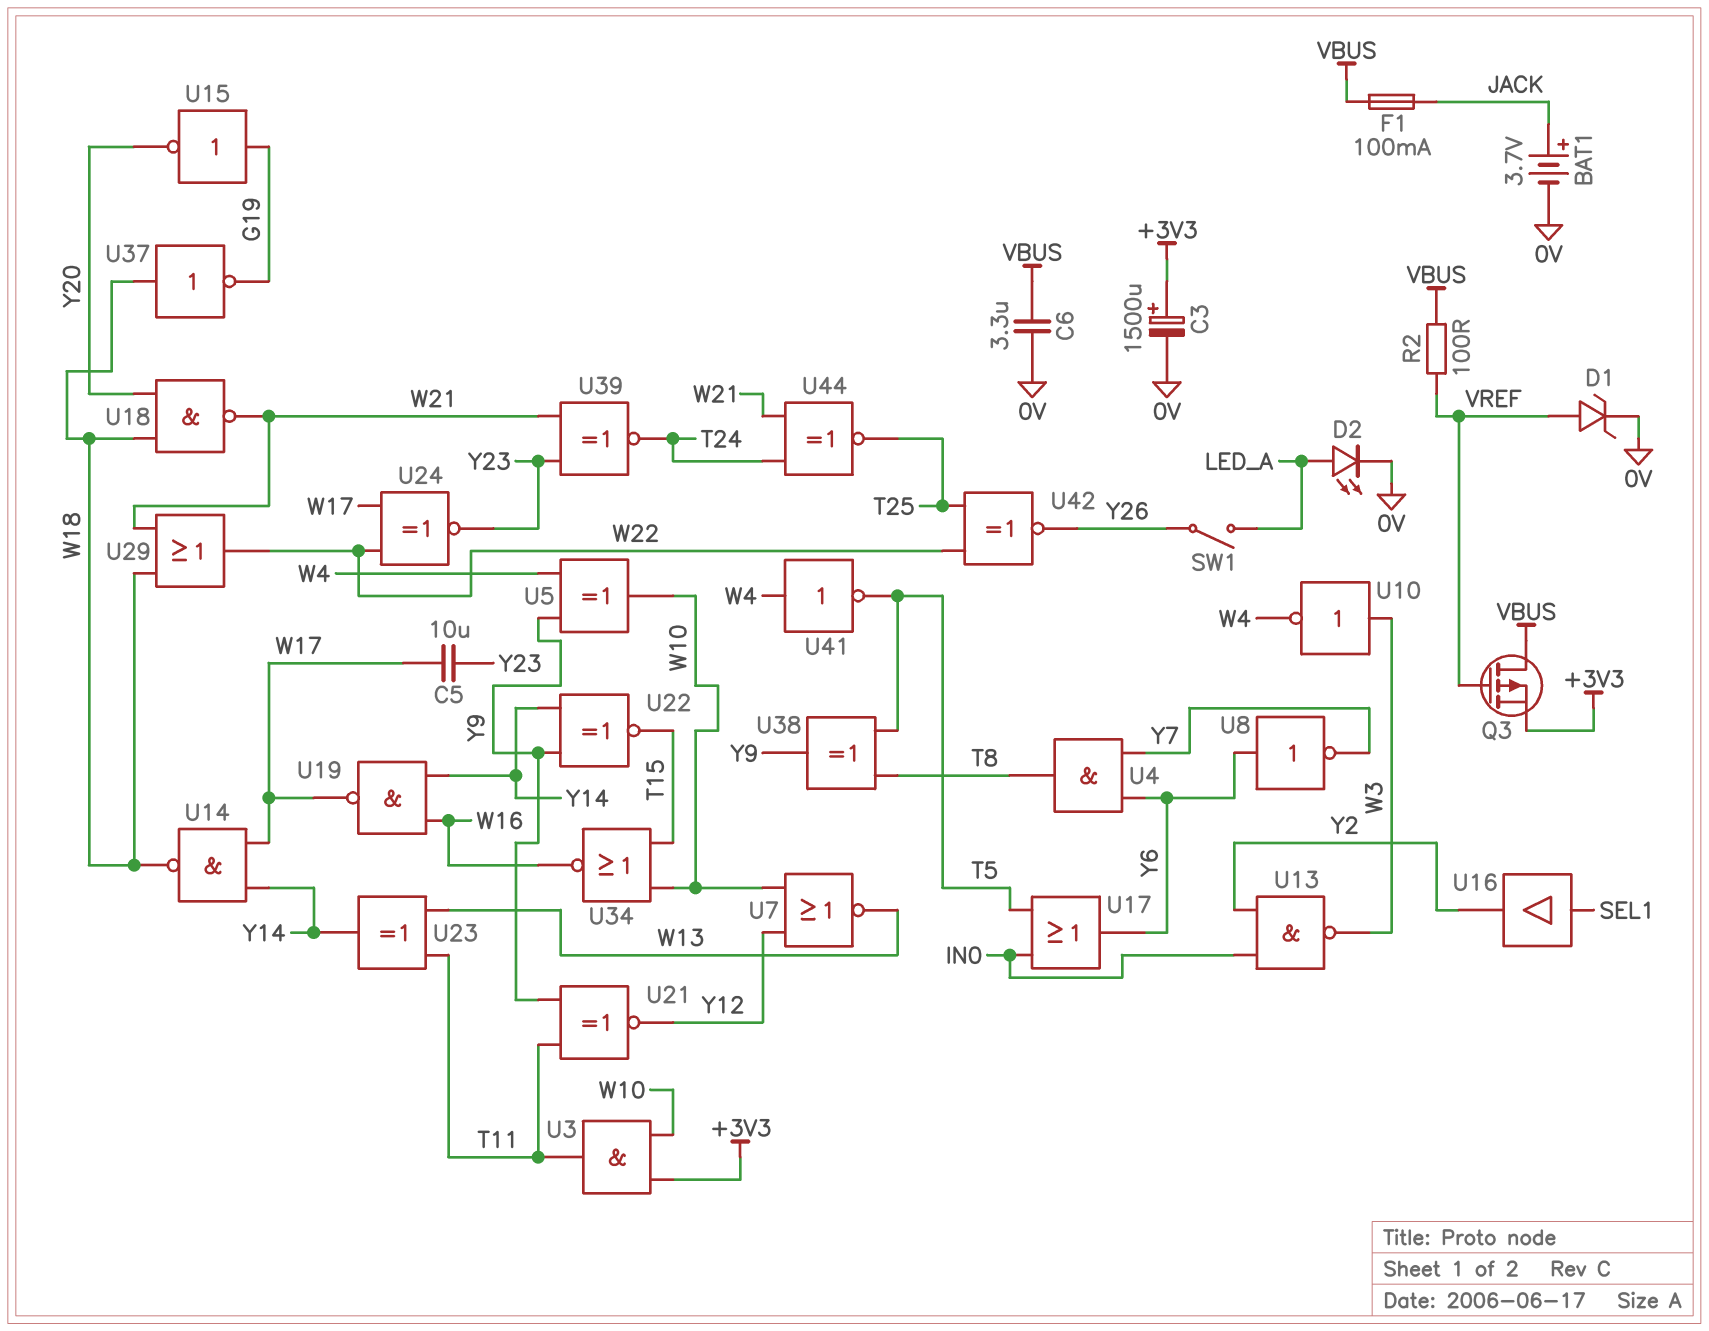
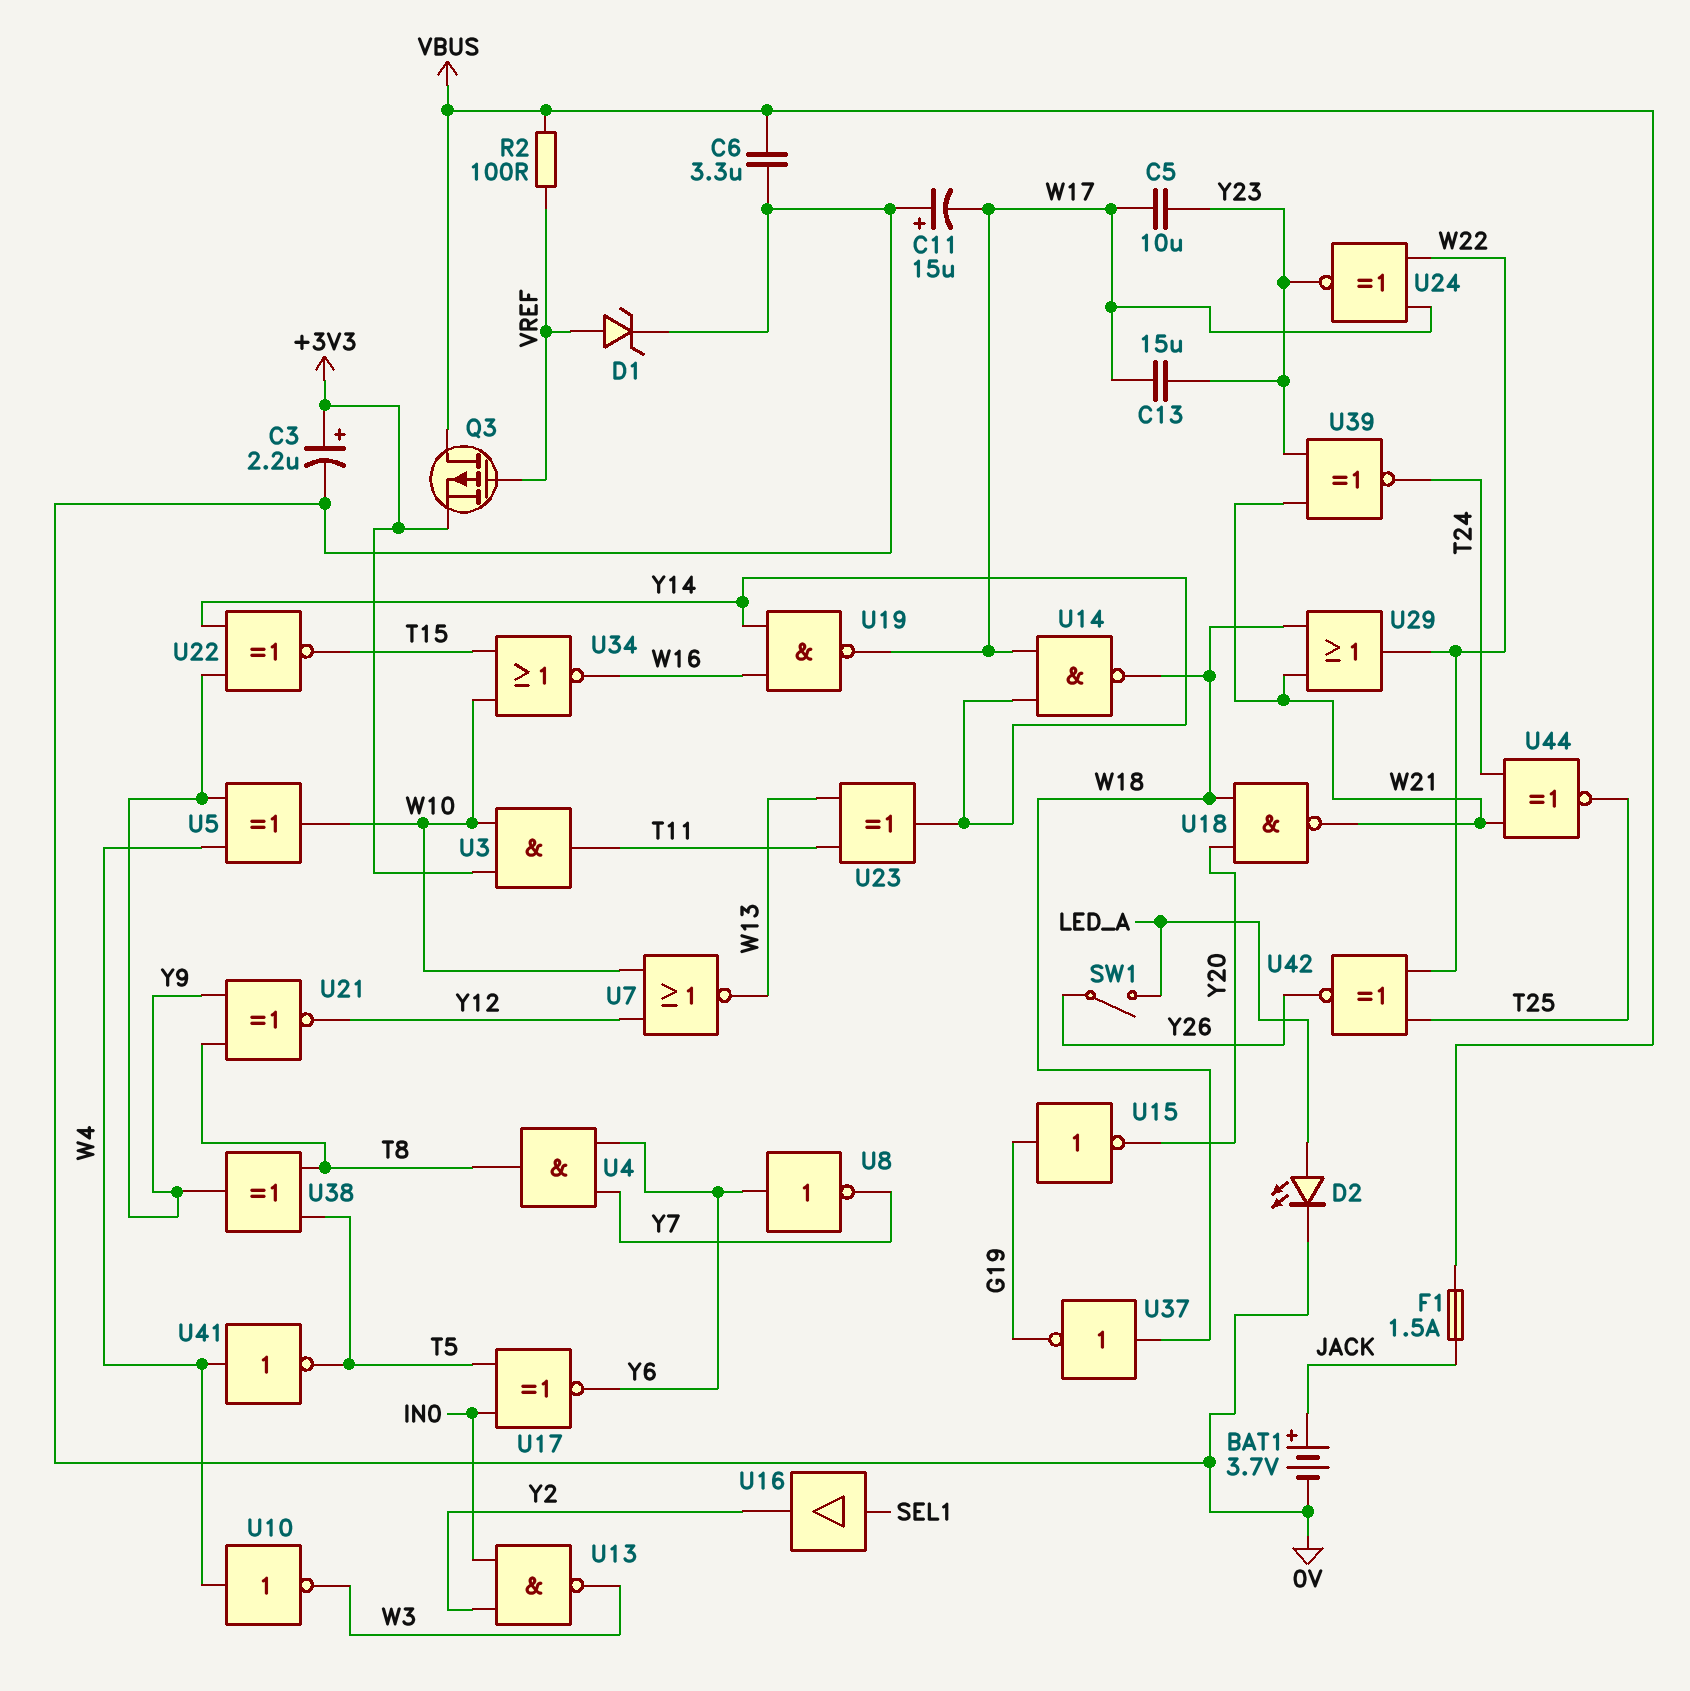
C3: 1500uF (plus +3V3, minus 0V) -> 2.2uF (plus +3V3, minus 0V)
C11: none -> 15uF (plus 0V, minus W17)
C13: none -> 15uF (W17, Y23)
F1: 100mA (JACK, VBUS) -> 1.5A (JACK, VBUS)
U10: NOT (in W3, out W4) -> NOT (in W4, out W3)
U17: OR (in IN0, in T5, out Y6) -> XNOR (in IN0, in T5, out Y6)
U21: XNOR (in T11, in Y9, out Y12) -> XNOR (in T8, in Y9, out Y12)

